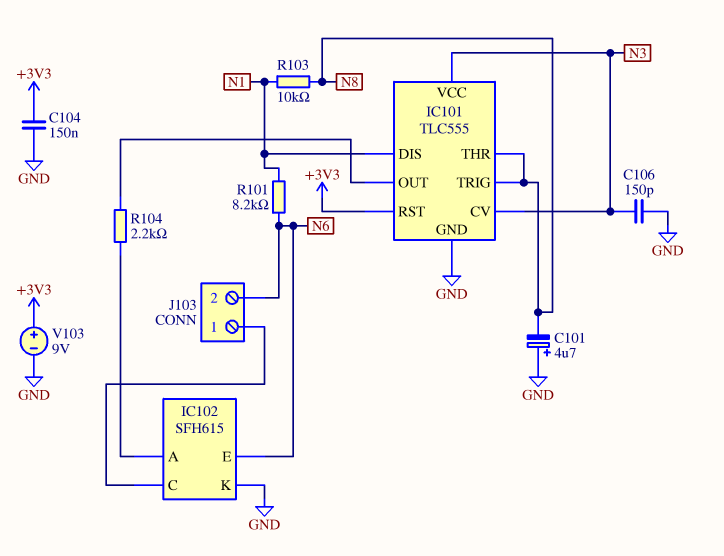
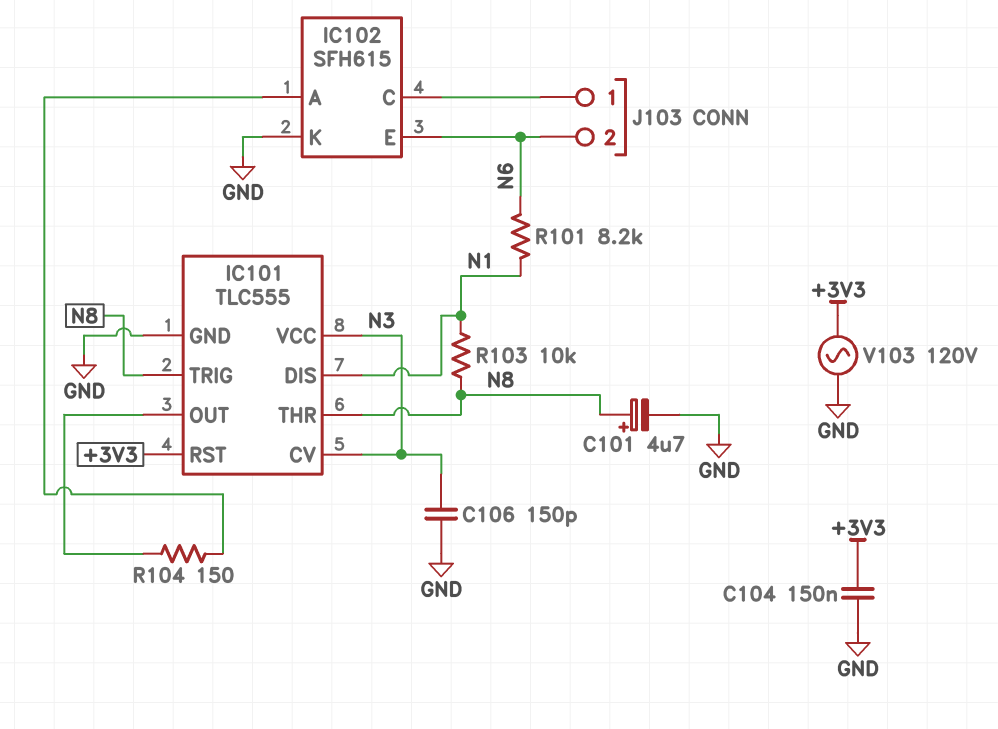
C101: 4.7uF (plus GND, minus N8) -> 4.7uF (plus N8, minus GND)
R104: 2.2k (IC101/OUT, IC102/A) -> 150 (IC101/OUT, IC102/A)
V103: 9V (plus +3V3, minus GND) -> AC 120V (+3V3, GND)

